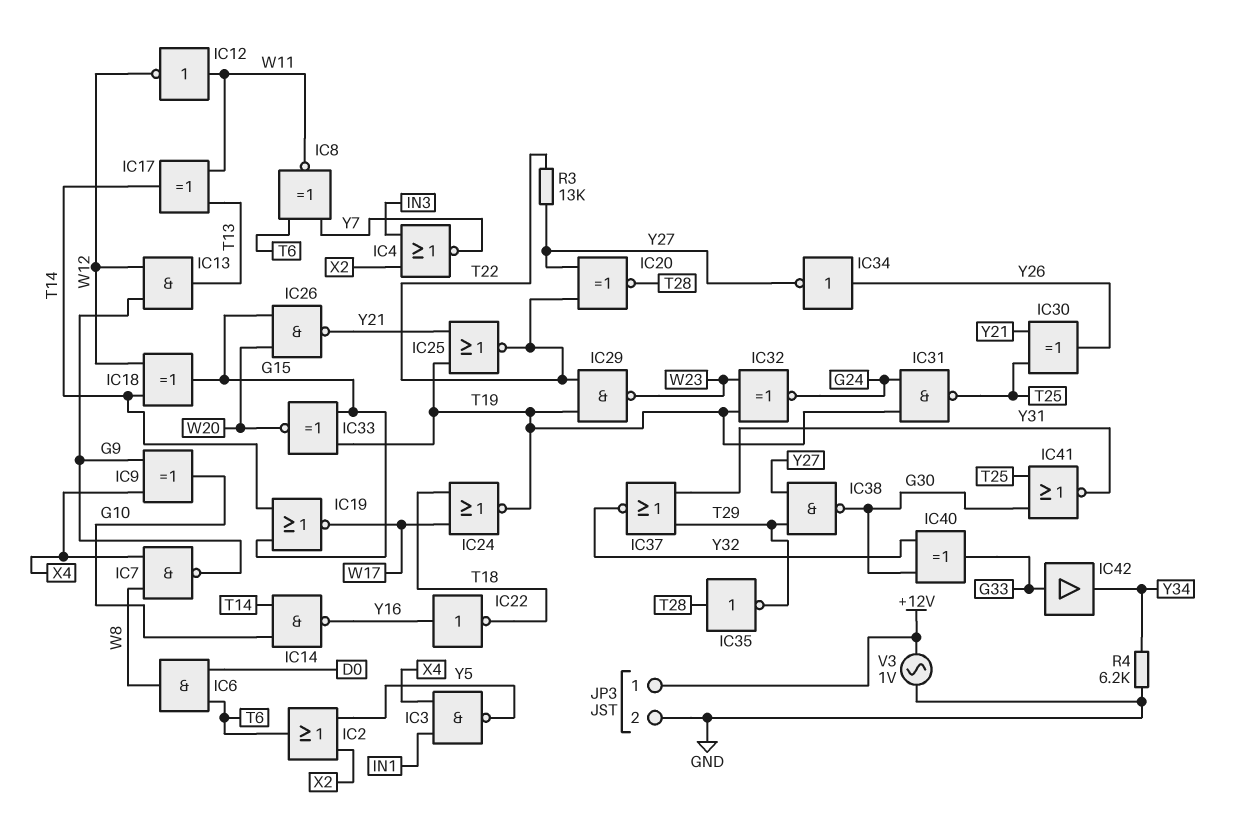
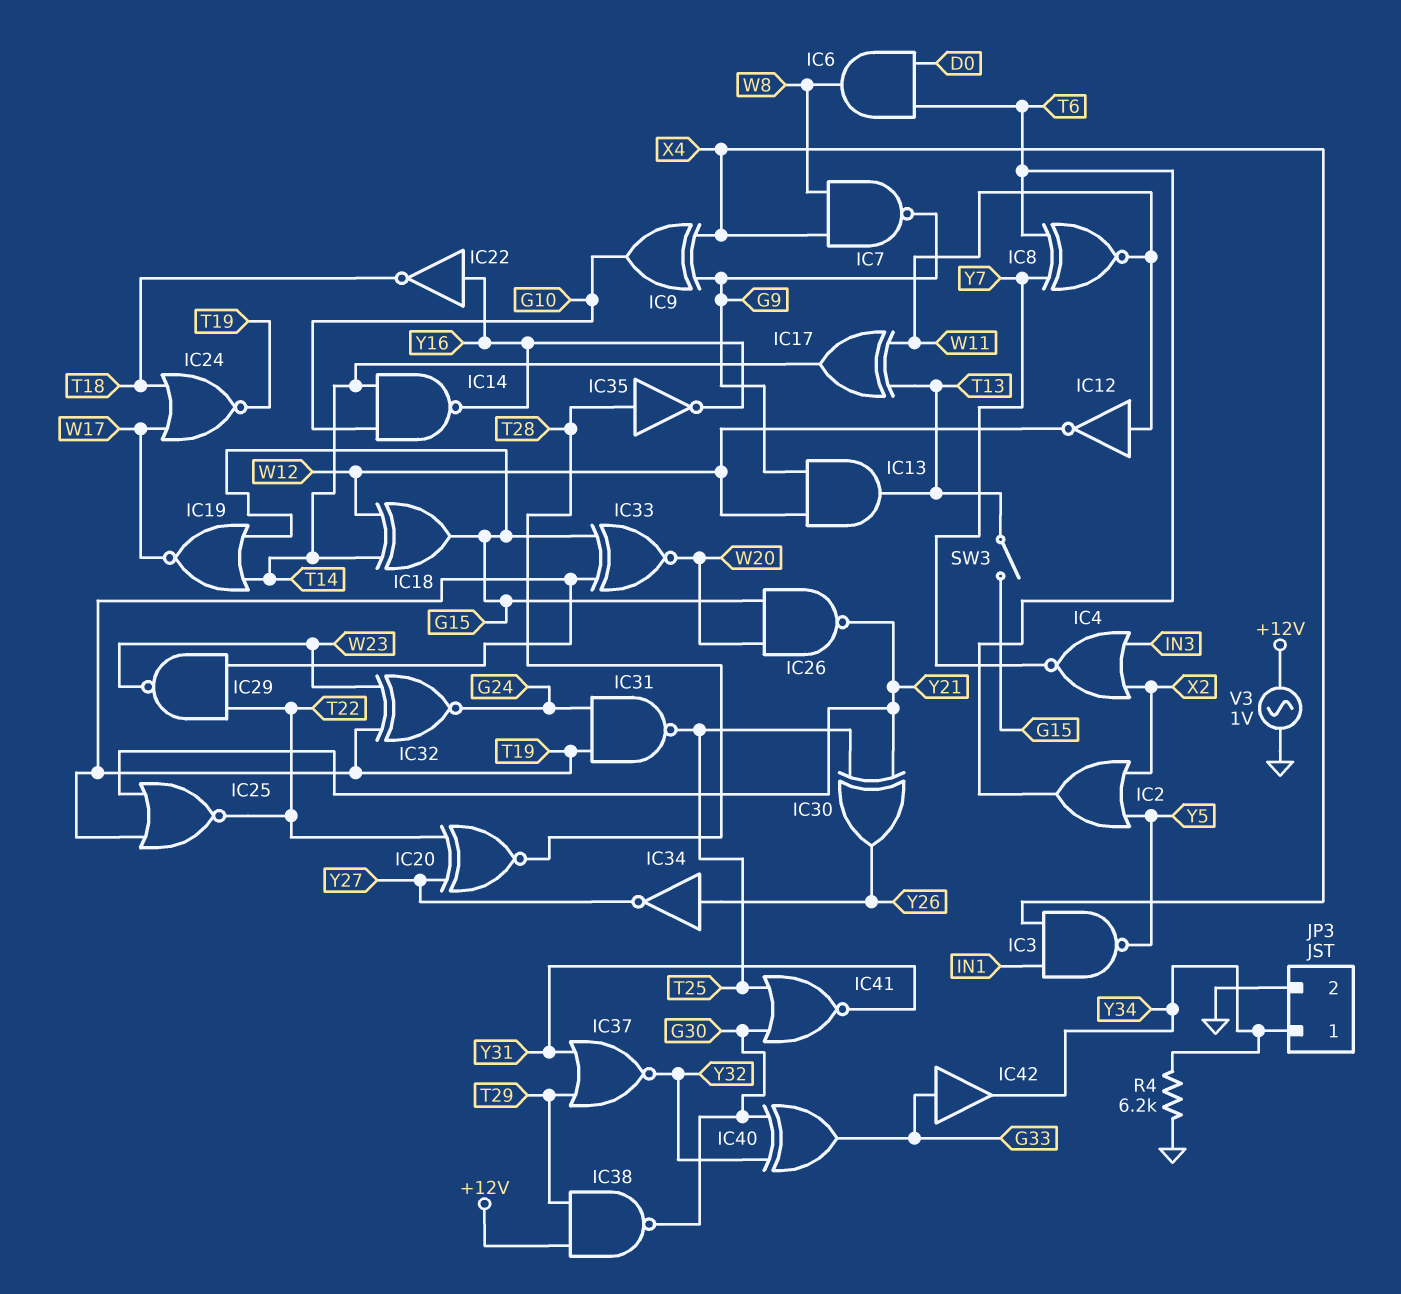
IC35: NOT (in T28, out T29) -> NOT (in T28, out Y16)
IC38: NAND (in T29, in Y27, out G30) -> NAND (in +12V, in T29, out G30)
JP3 pin 1: +12V -> Y34
R3: 13k (T22, Y27) -> none
SW3: none -> switch (G15, T13)

